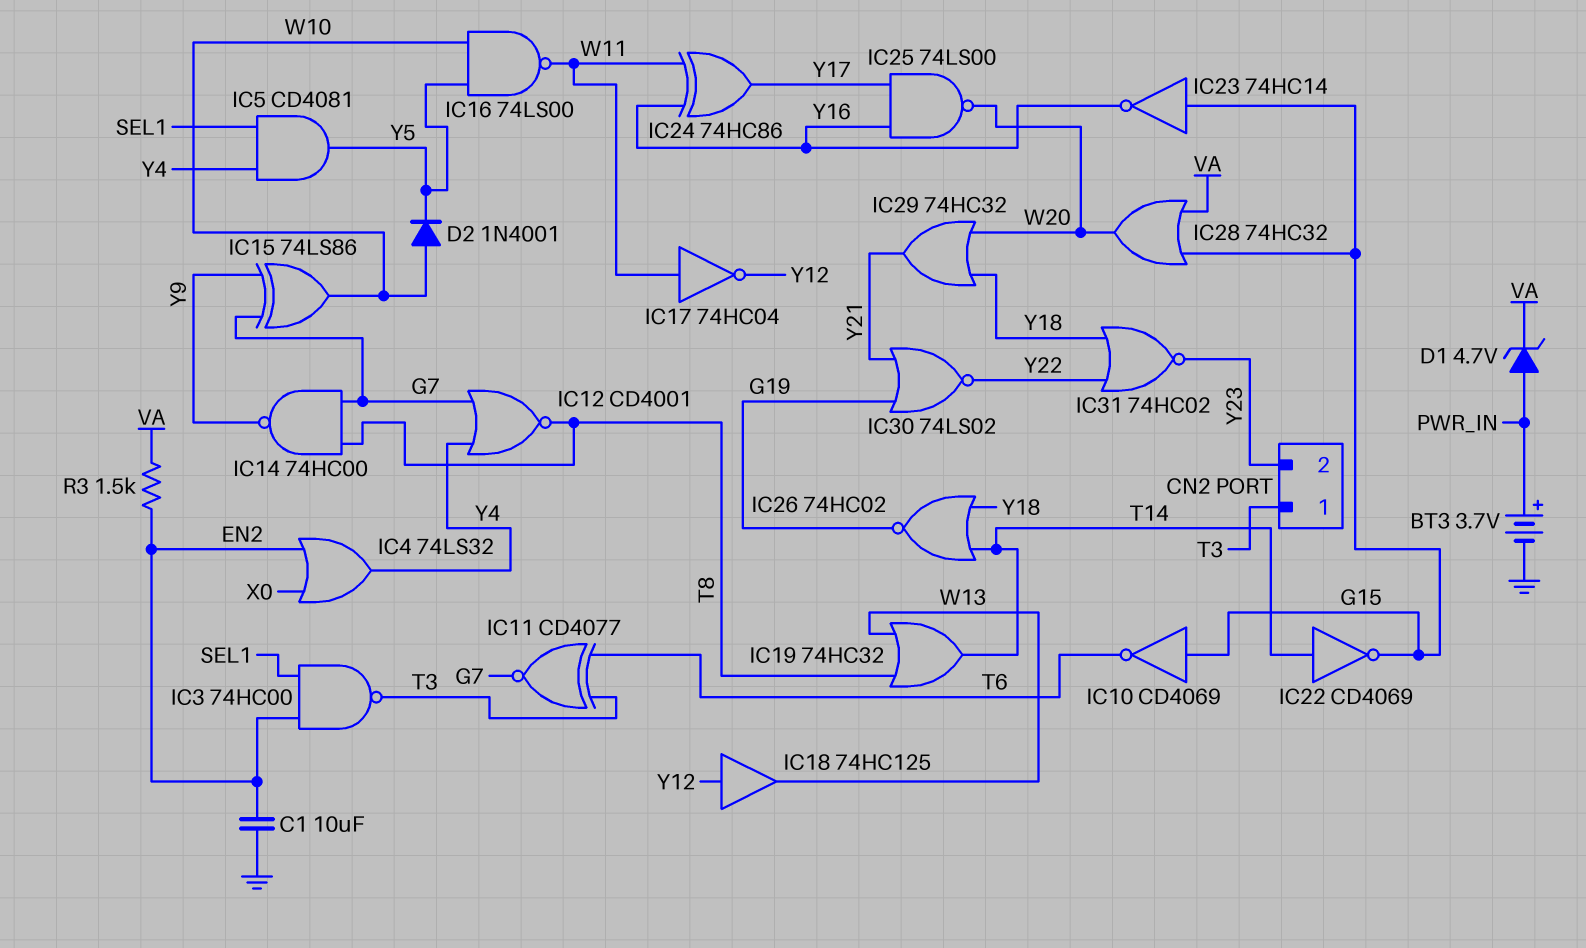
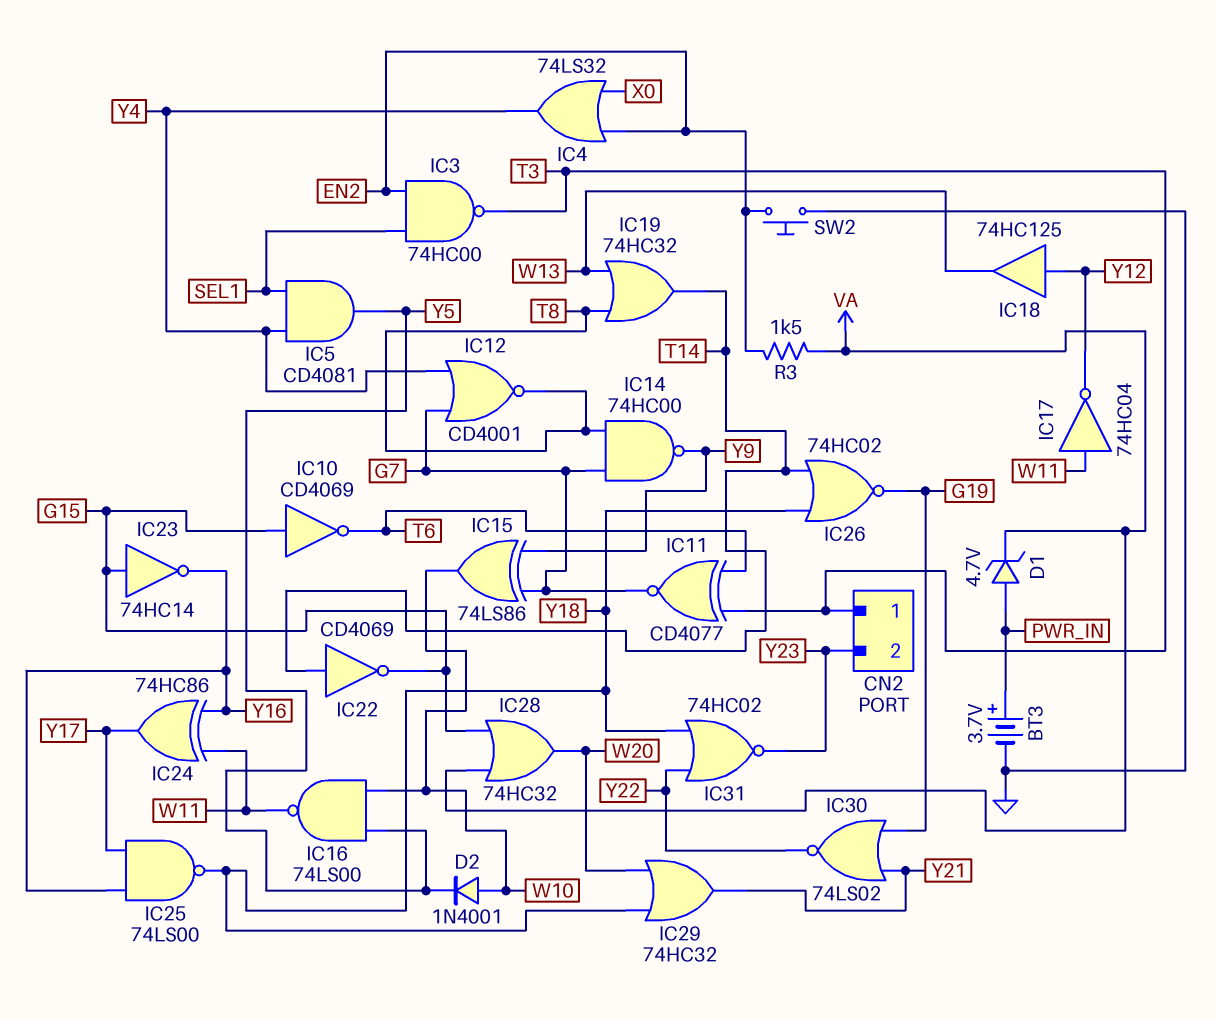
C1: 10uF (EN2, GND) -> none
IC25: NAND 74LS00 (in Y16, in Y17, out W20) -> NAND 74LS00 (in Y16, in Y17, out Y18)
SW2: none -> button (EN2, GND)

